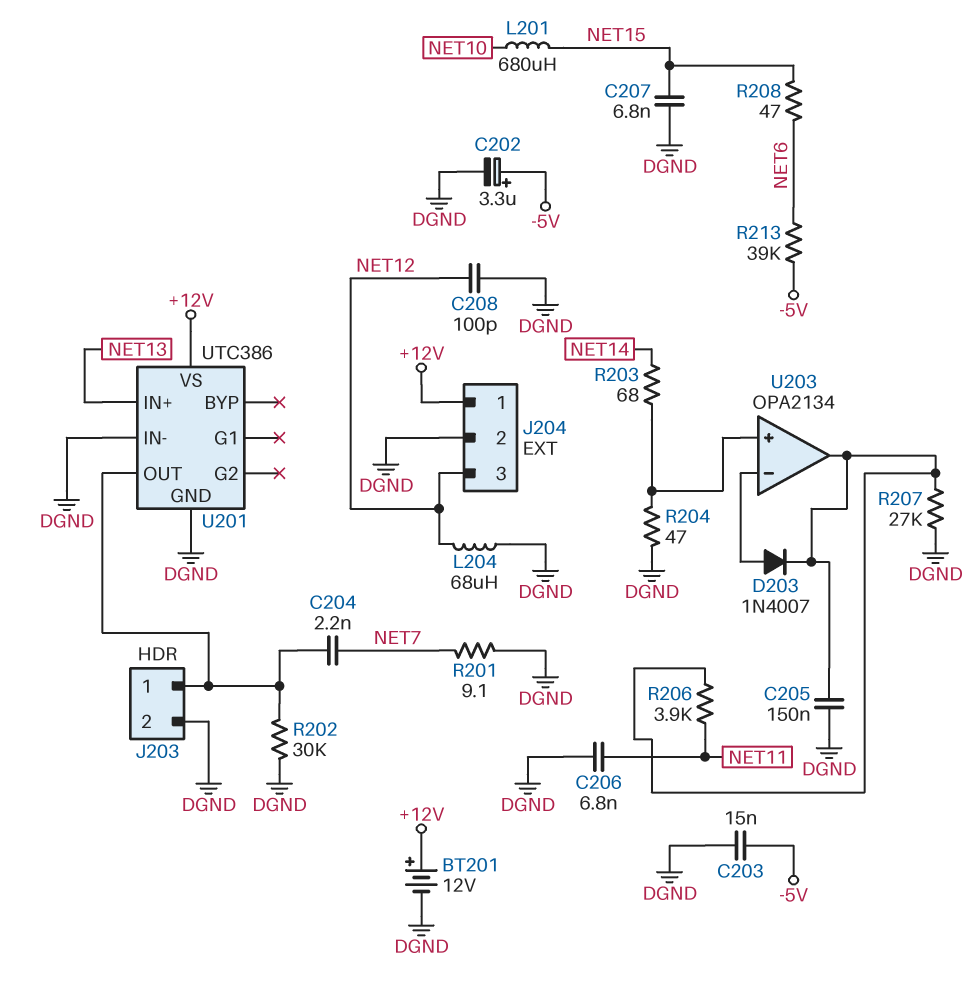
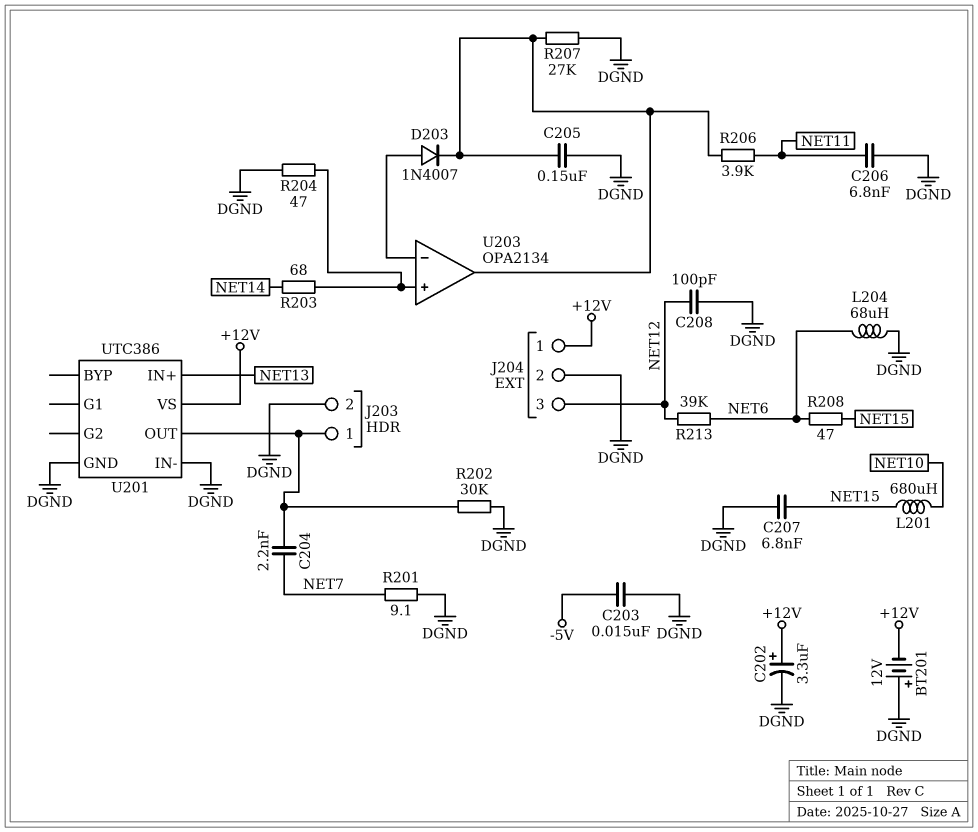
BT201: 12V (plus +12V, minus DGND) -> 12V (plus DGND, minus +12V)
C202: 3.3uF (plus -5V, minus DGND) -> 3.3uF (plus +12V, minus DGND)
L204: 68uH (DGND, NET12) -> 68uH (DGND, NET6)
R213: 39k (-5V, NET6) -> 39k (NET6, NET12)

